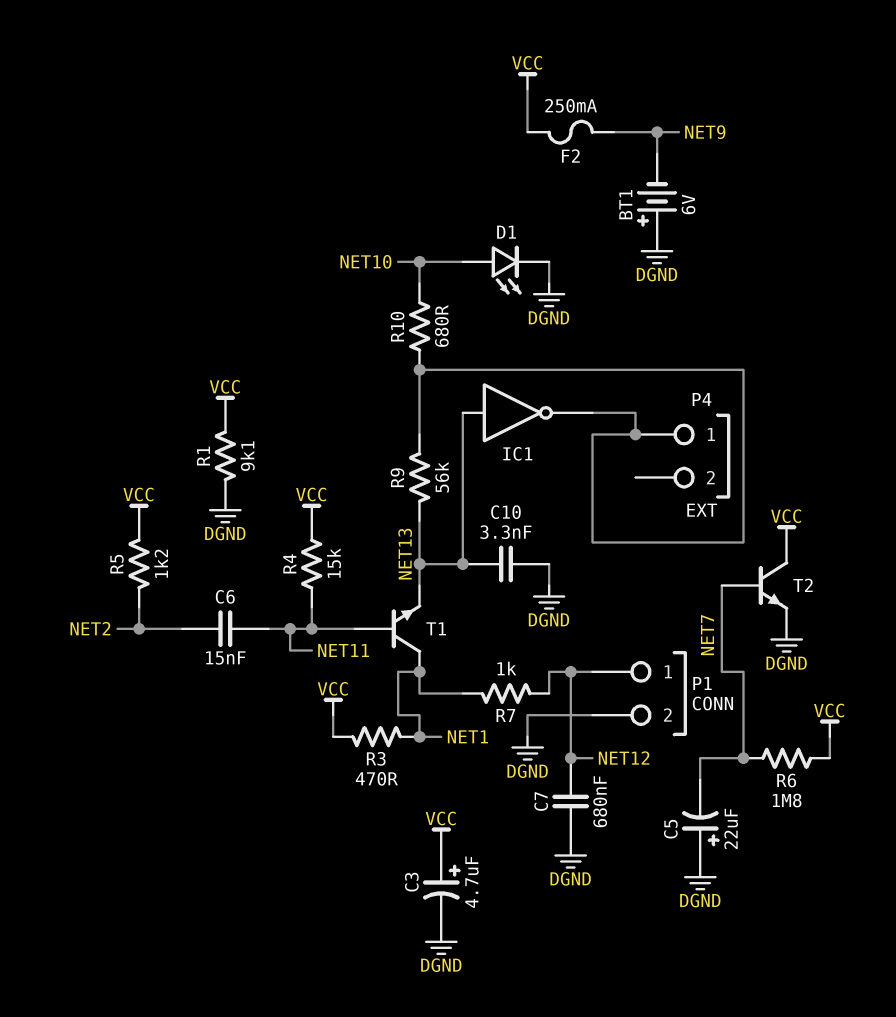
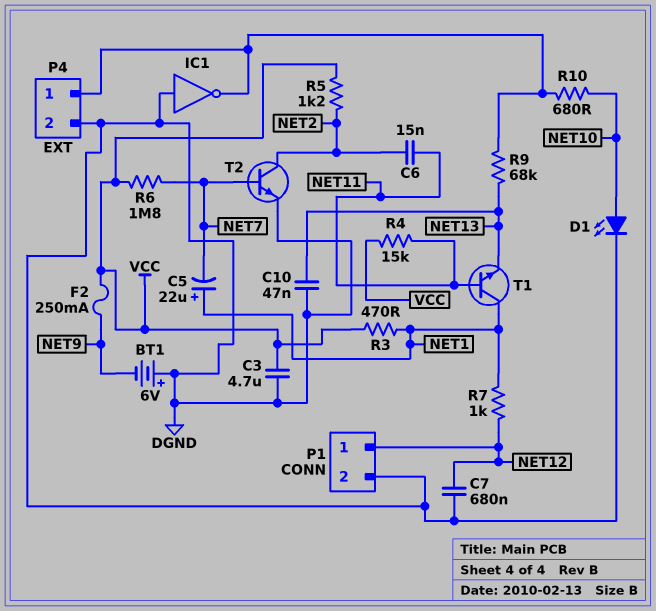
C3: 4.7uF (plus VCC, minus DGND) -> 4.7uF (DGND, VCC)
C5: 22uF (plus DGND, minus NET7) -> 22uF (plus NET1, minus NET7)
C10: 3.3nF (DGND, NET13) -> 47nF (DGND, NET13)
IC1: NOT (in NET13, out P4/1) -> NOT (in DGND, out P4/1)
P4 pin 2: none -> DGND
R1: 9.1k (DGND, VCC) -> none
R9: 56k (NET13, P4/1) -> 68k (NET13, P4/1)
T2: NPN (B NET7, C VCC, E DGND) -> NPN (B NET7, C NET2, E DGND)

